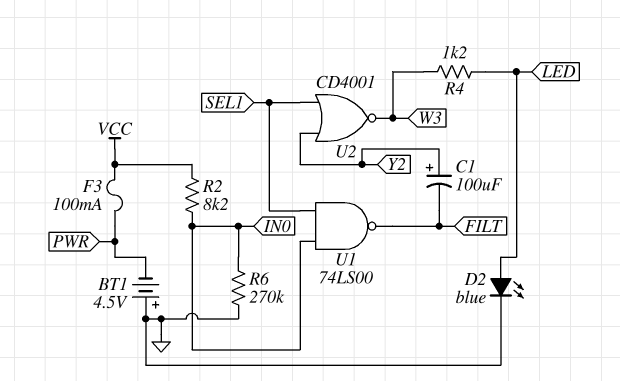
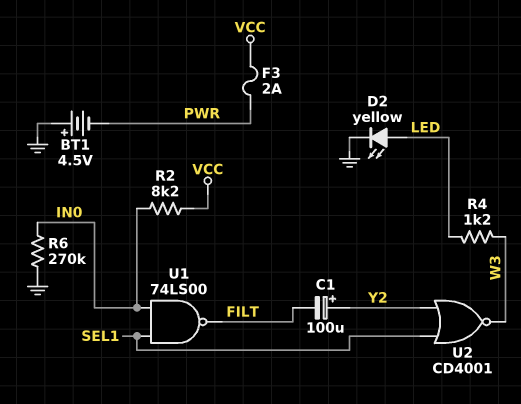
D2: LED blue (A LED, K GND) -> LED yellow (A LED, K GND)
F3: 100mA (PWR, VCC) -> 2A (PWR, VCC)

